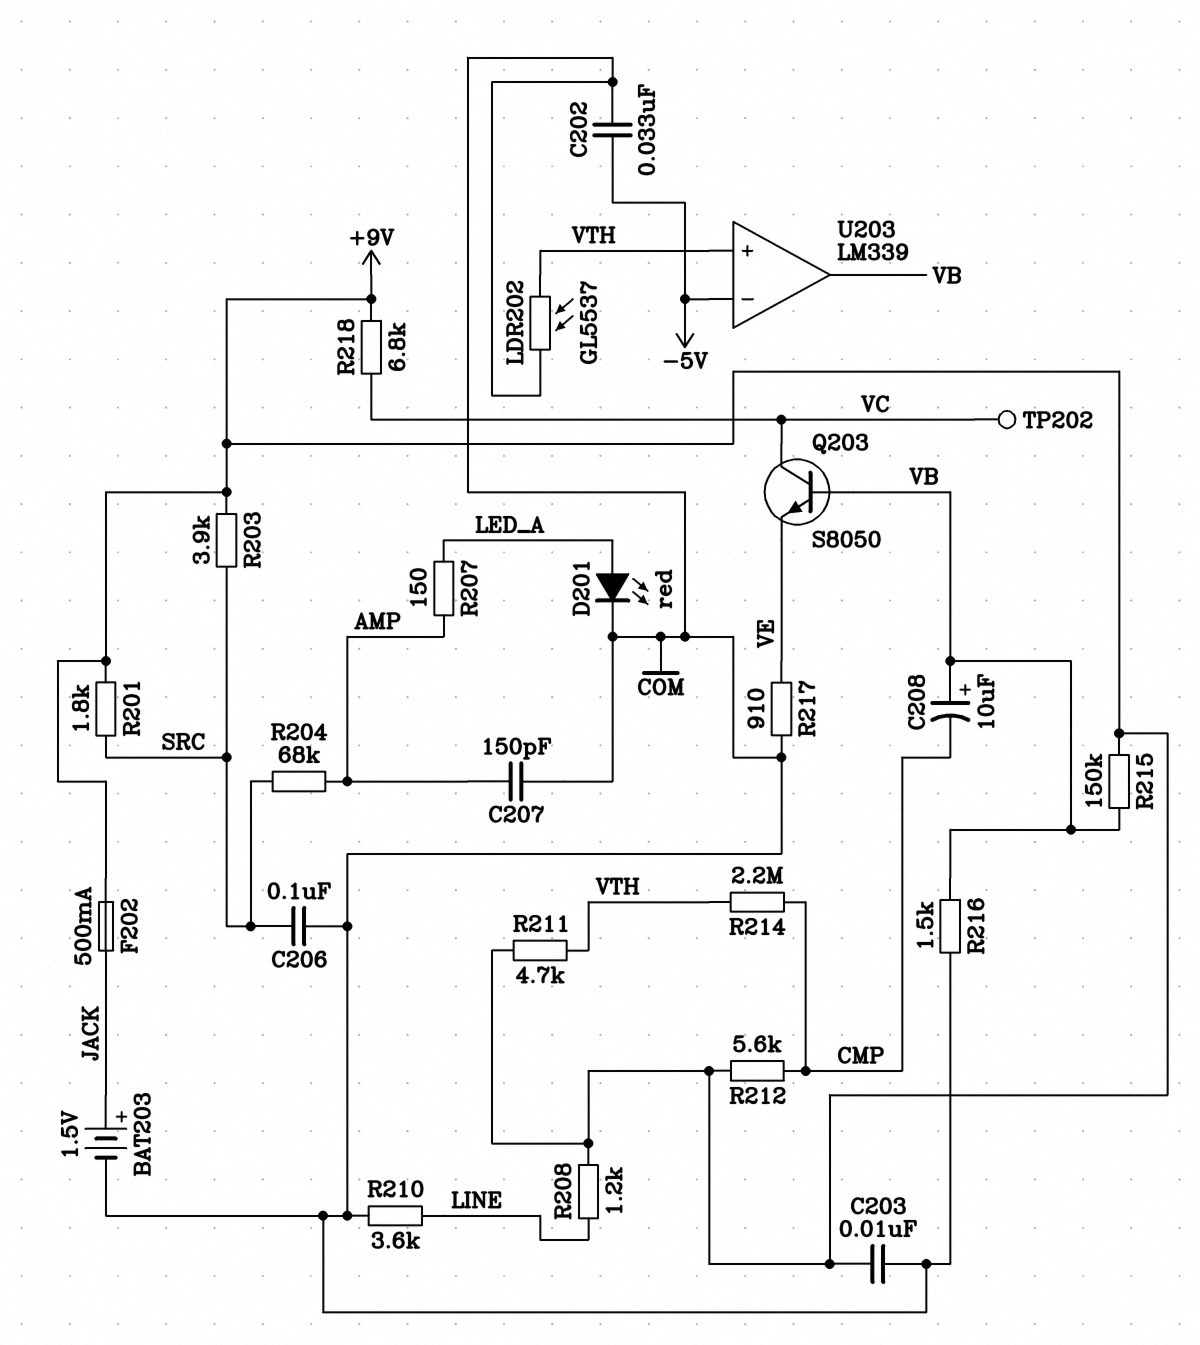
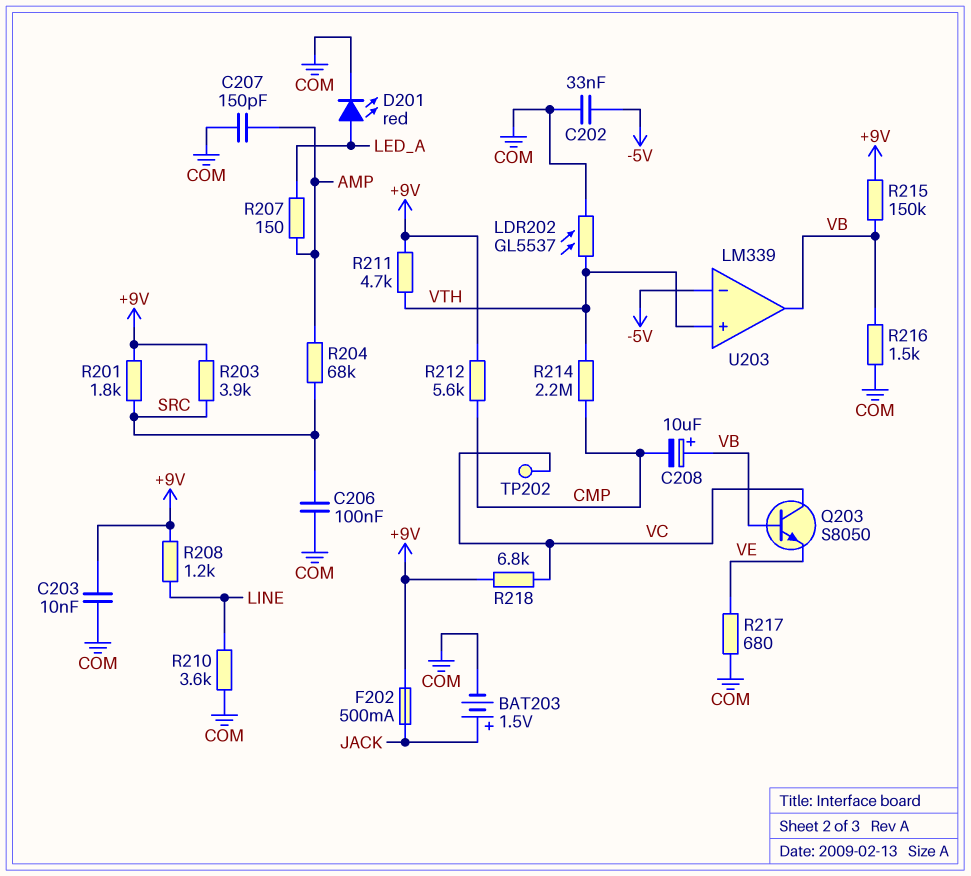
R217: 910 (COM, VE) -> 680 (COM, VE)

